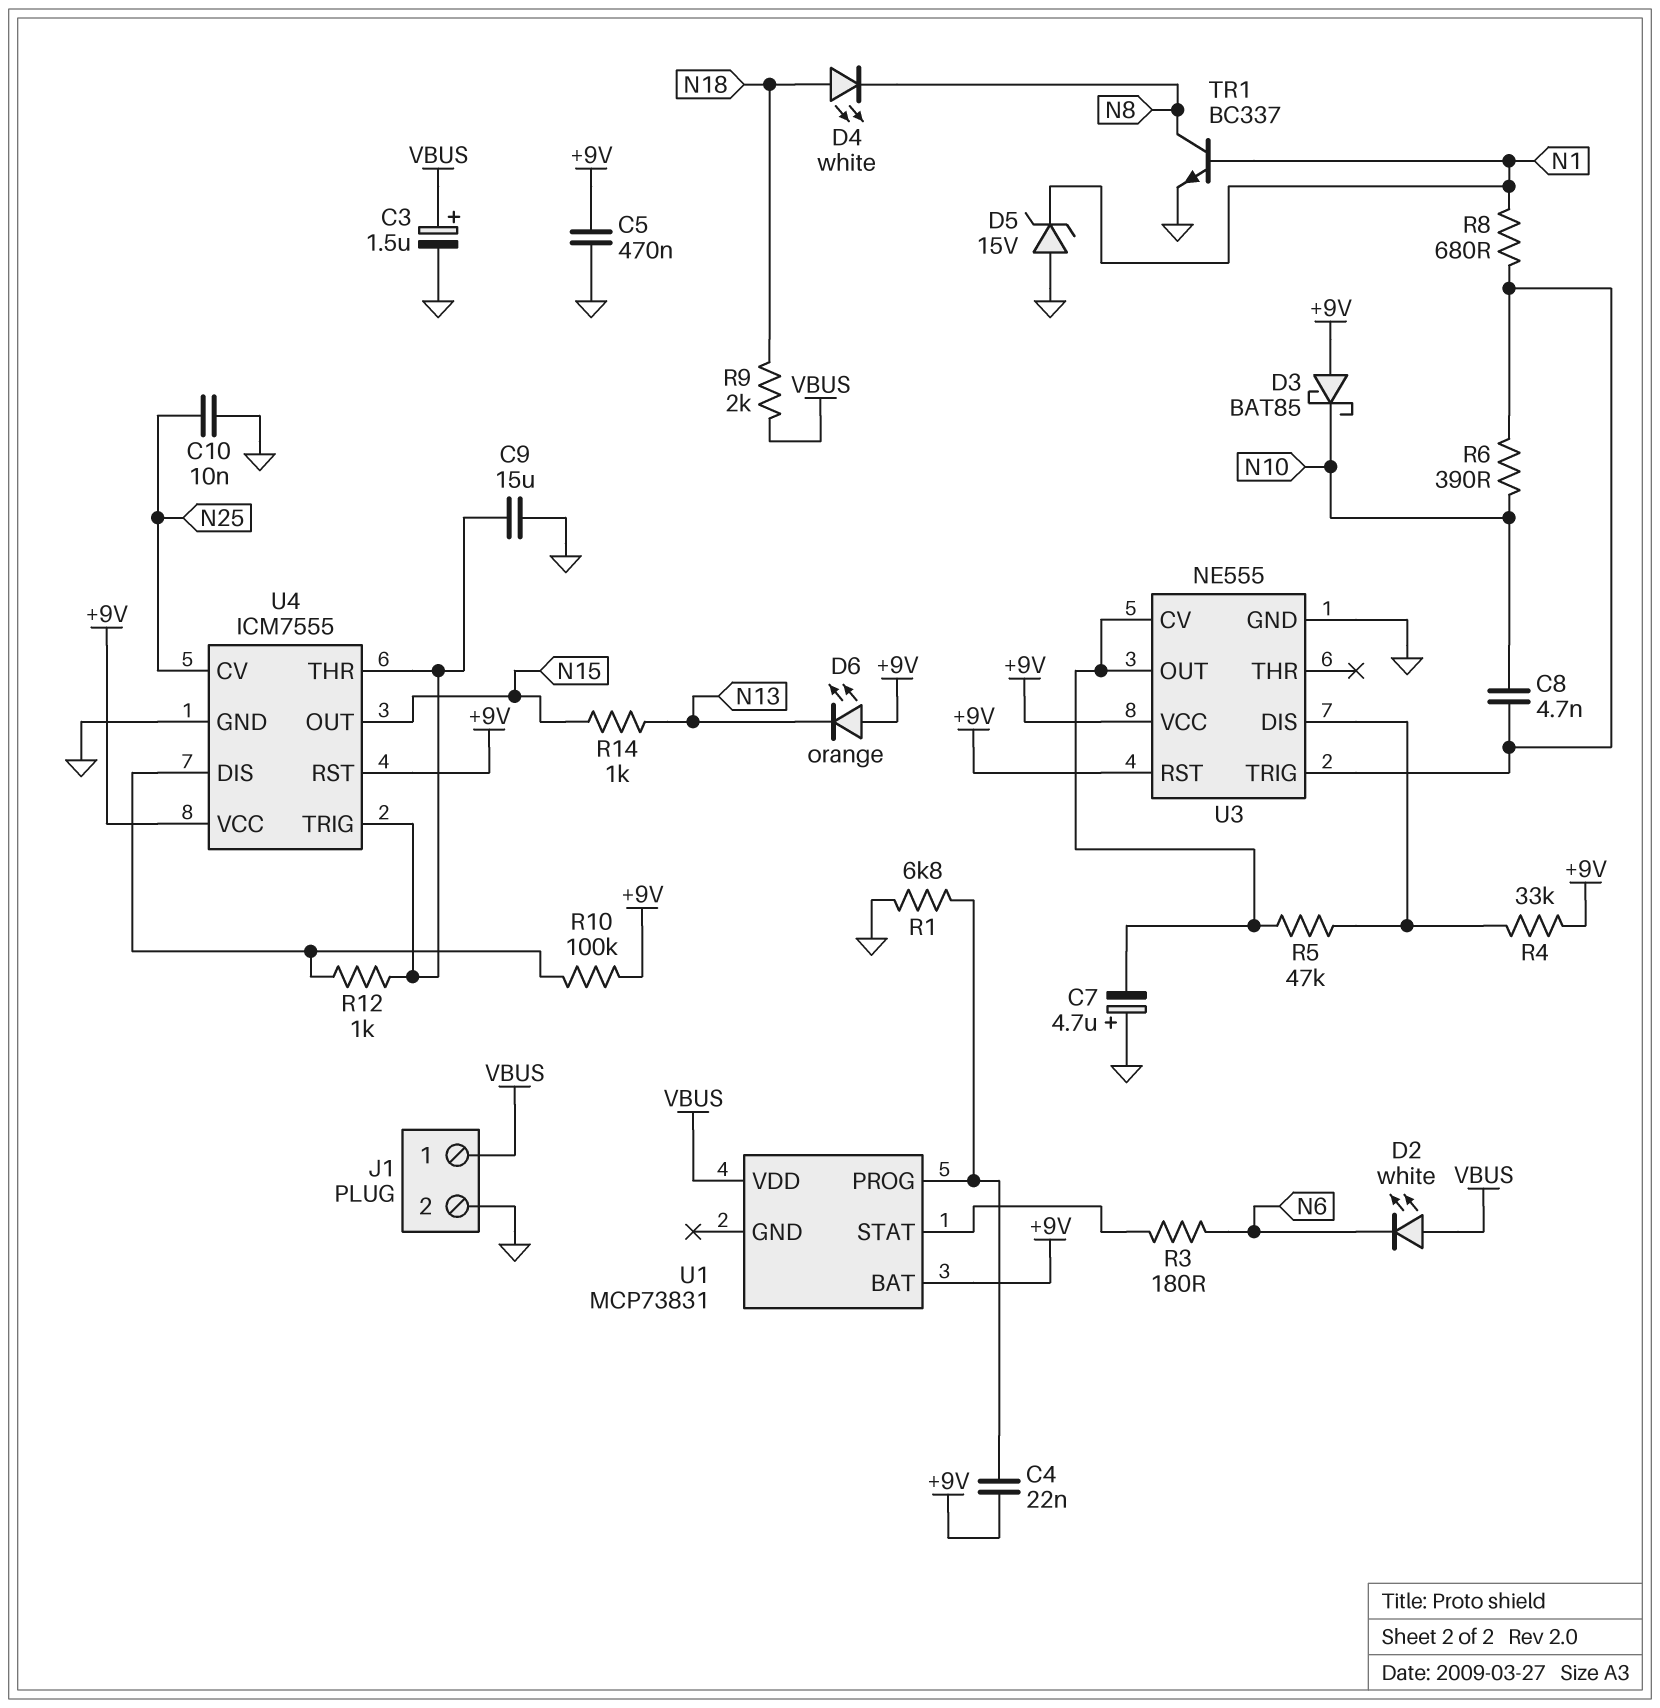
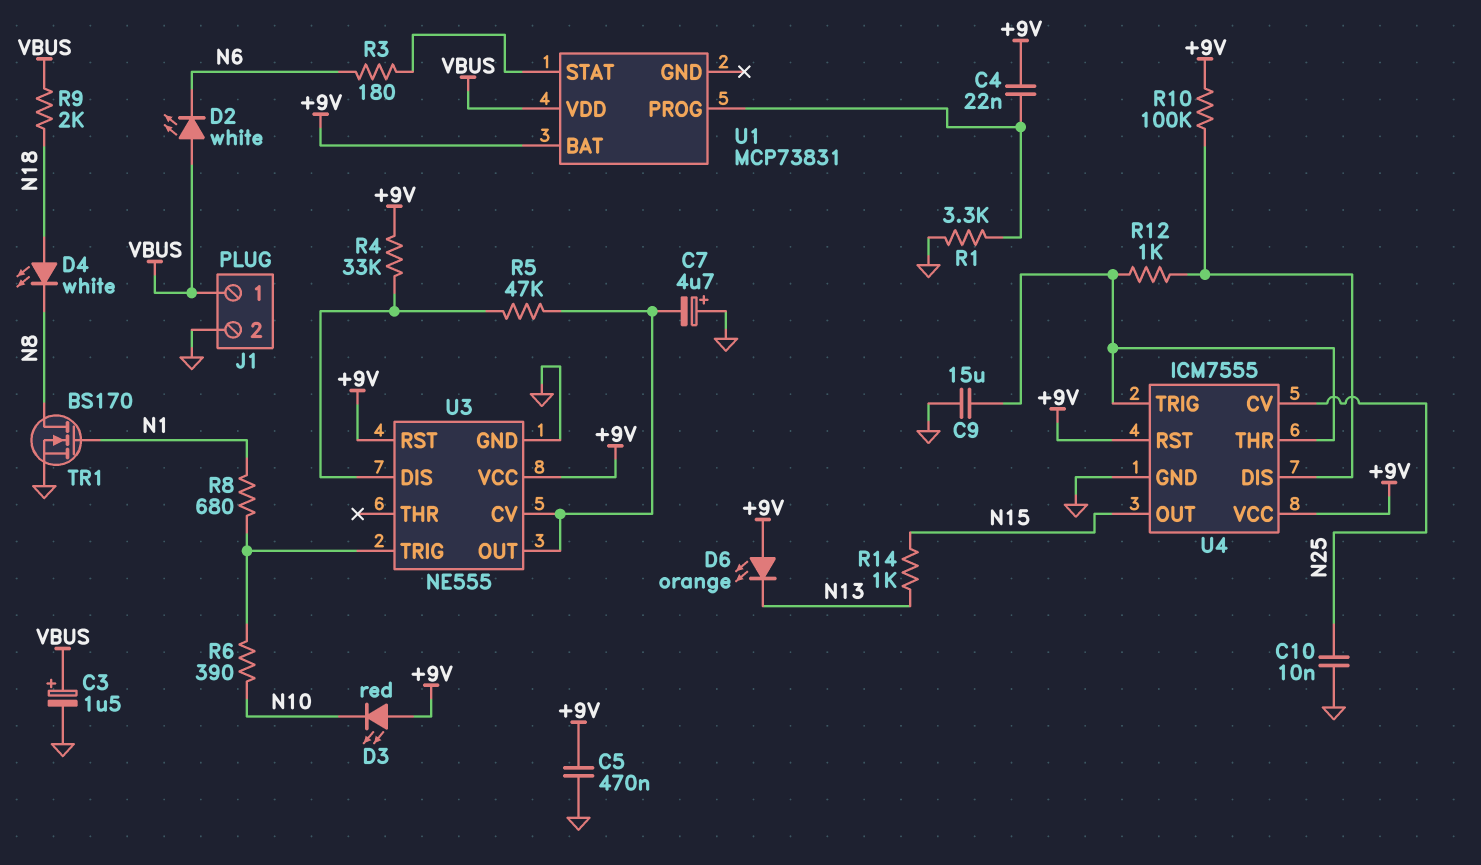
C8: 4.7nF (N10, U3/TRIG) -> none
D3: schottky BAT85 (A +9V, K N10) -> LED red (A +9V, K N10)
D5: zener 15V (A GND, K N1) -> none
R1: 6.8k (GND, U1/PROG) -> 3.3k (GND, U1/PROG)
TR1: NPN BC337 (B N1, C N8, E GND) -> NMOS BS170 (G N1, D N8, S GND)

